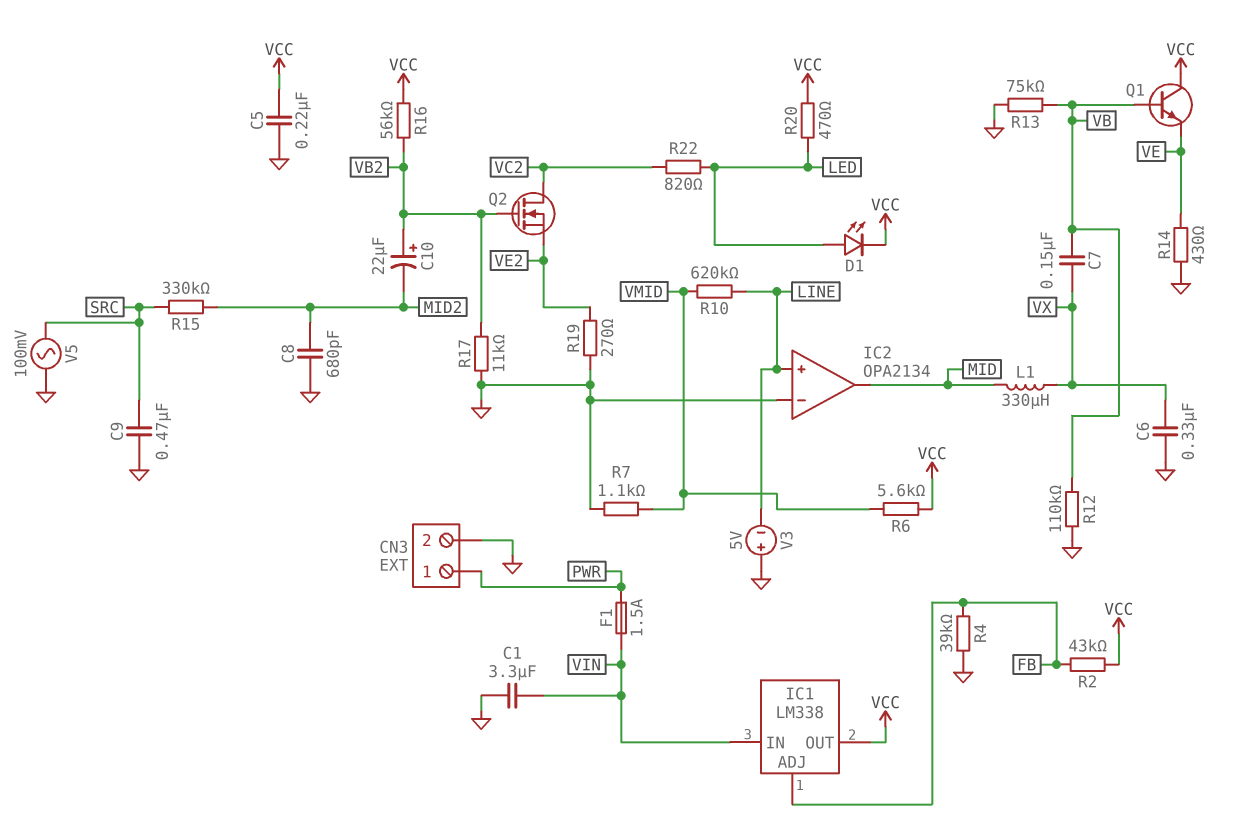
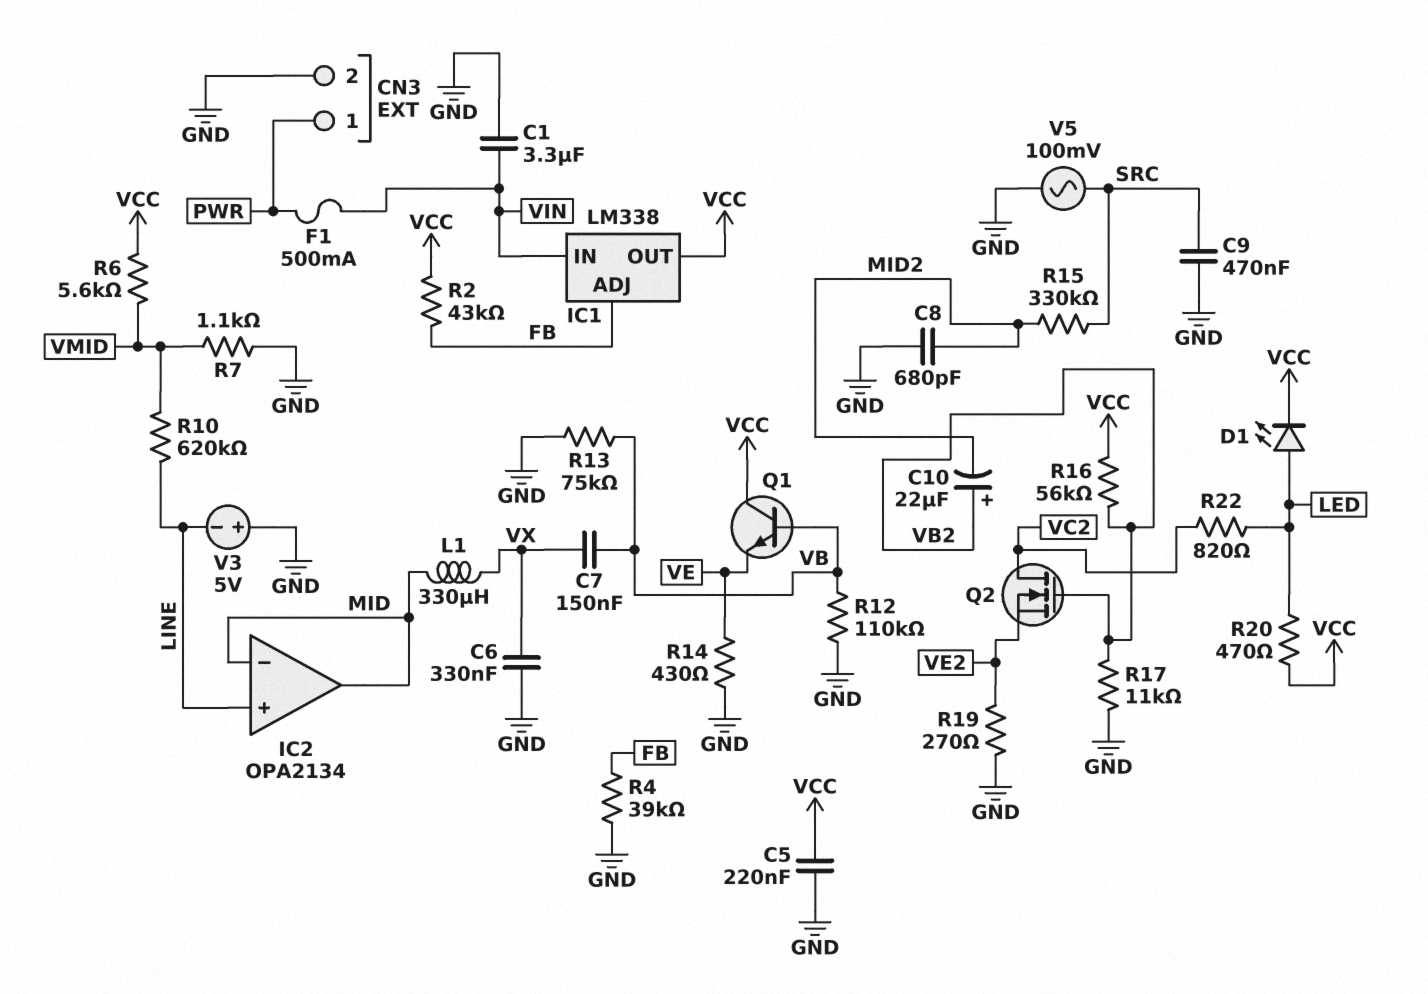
F1: 1.5A (PWR, VIN) -> 500mA (PWR, VIN)
IC2 pin in-: GND -> MID

